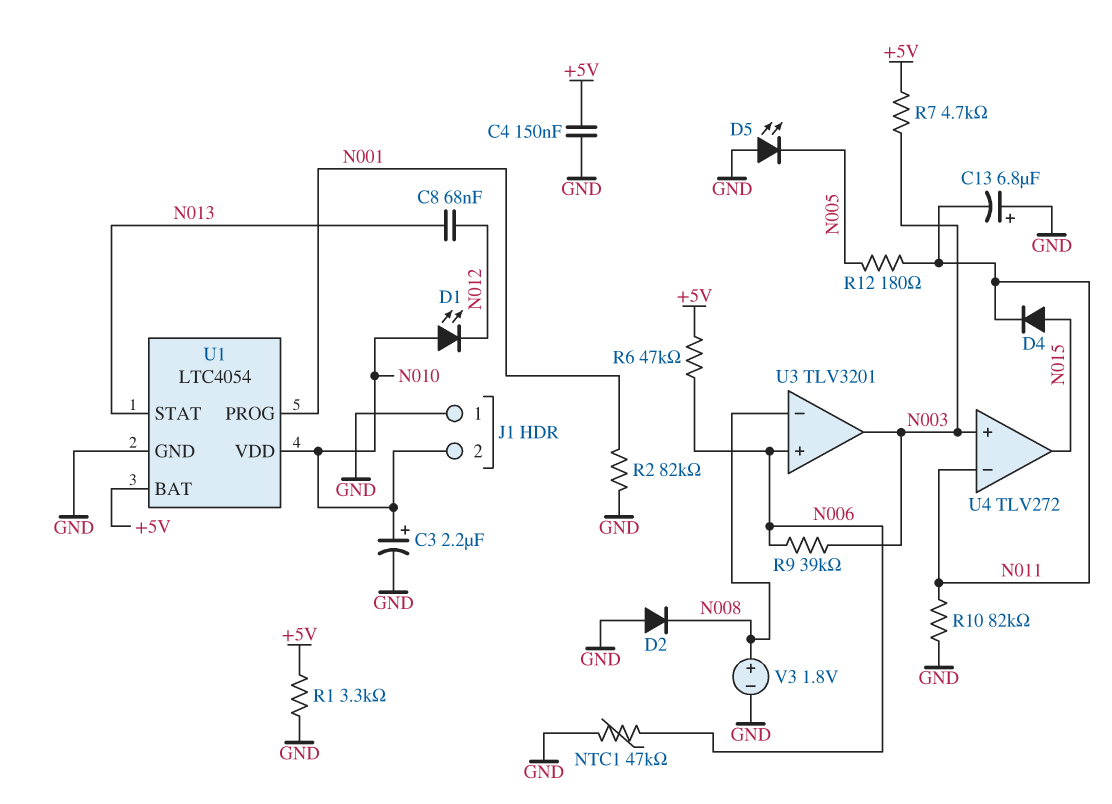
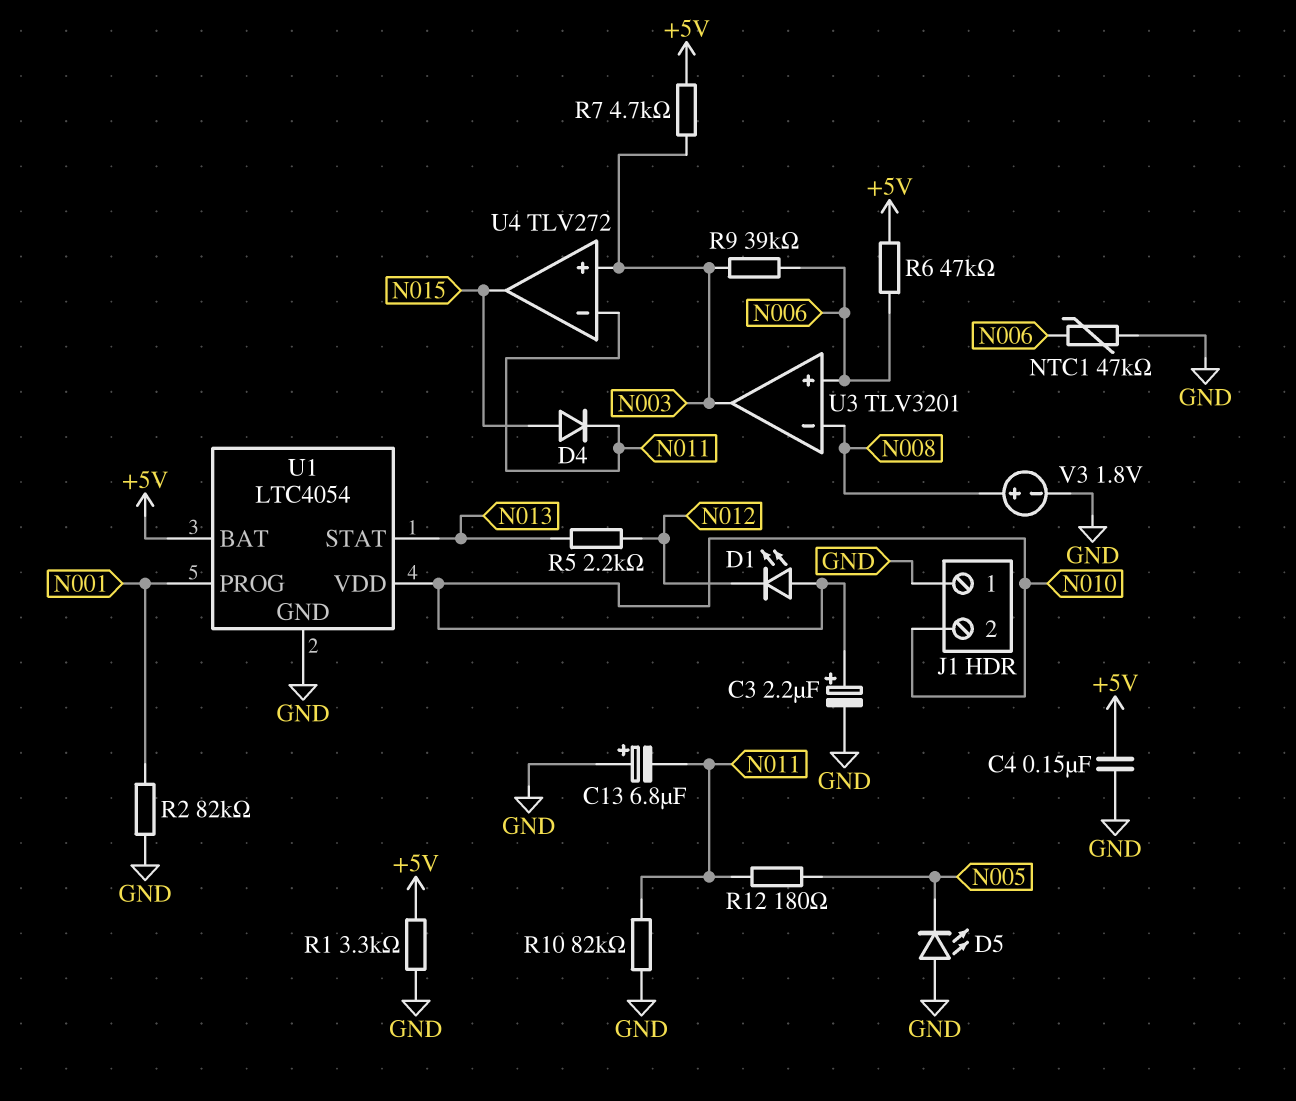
C8: 68nF (N012, N013) -> none
D2: diode (A GND, K N008) -> none
R5: none -> 2.2k (N012, N013)

